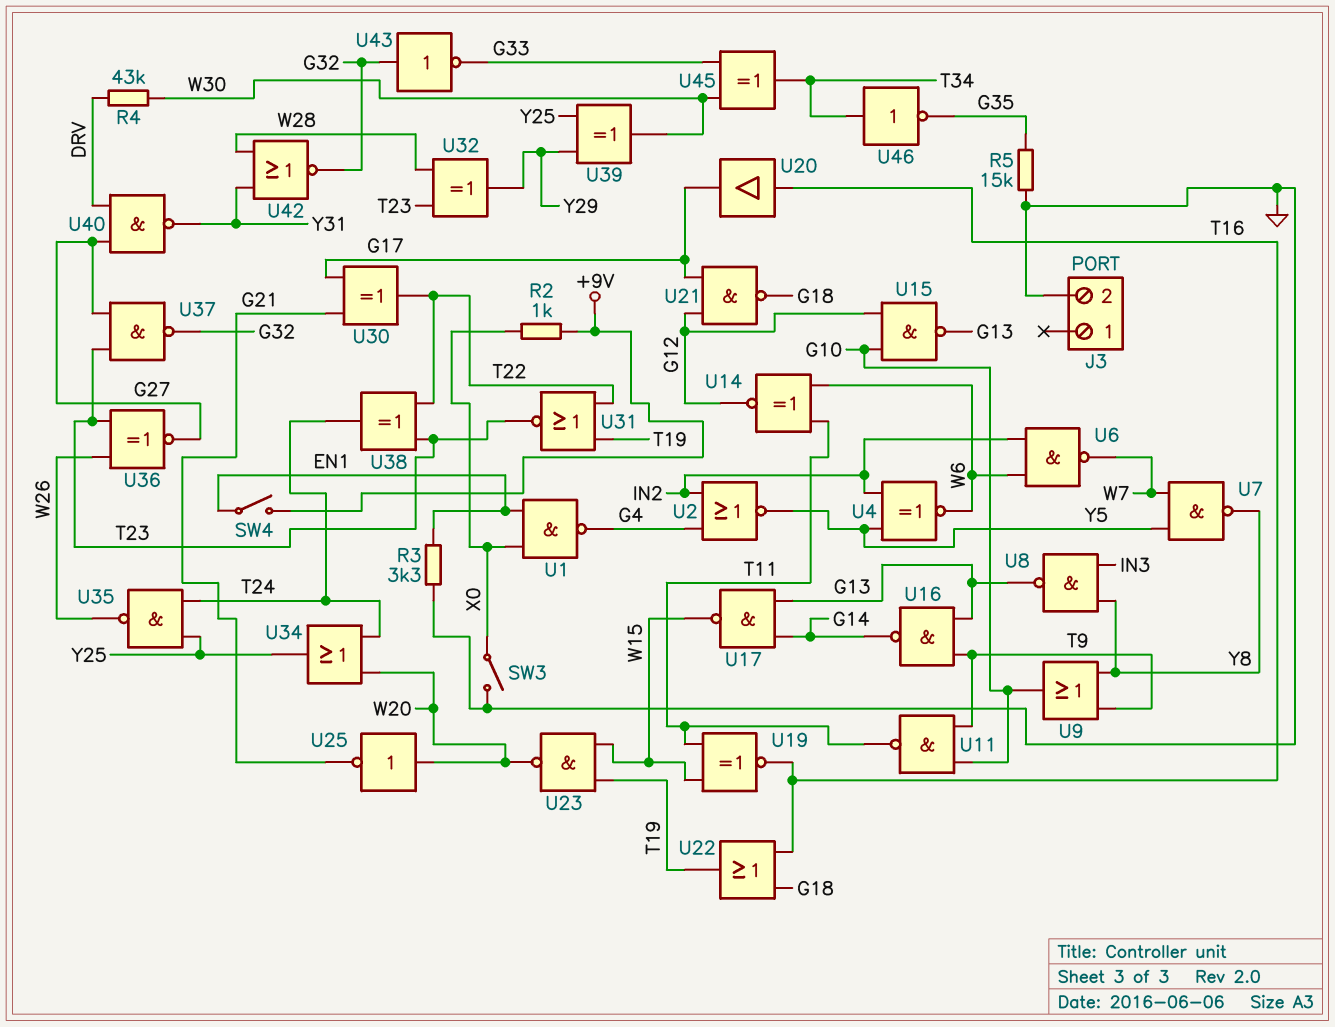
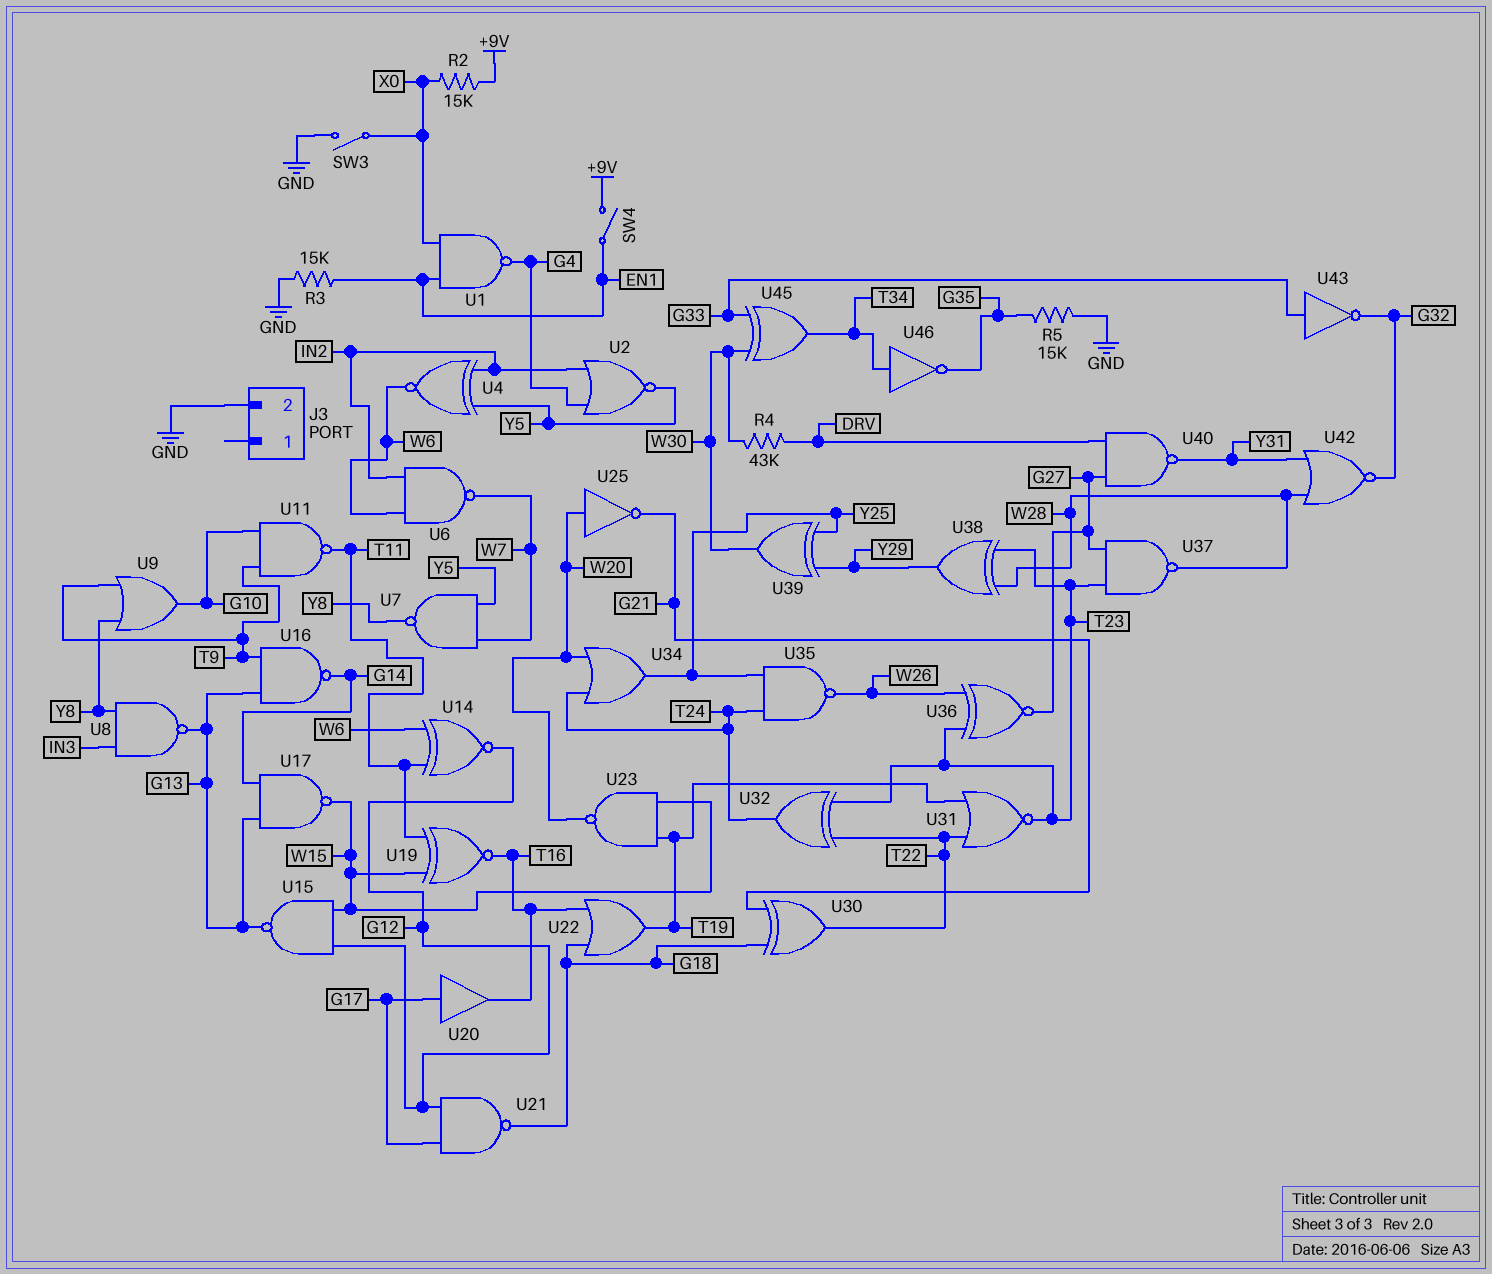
R2: 1k (+9V, X0) -> 15k (+9V, X0)
R3: 3.3k (EN1, GND) -> 15k (EN1, GND)
U15: NAND (in G10, in G12, out G13) -> NAND (in G12, in W15, out G13)
U20: buffer (in T16, out G17) -> buffer (in G17, out T16)
U30: XOR (in G17, in G21, out T22) -> XOR (in G18, in G21, out T22)
U32: XOR (in T23, in W28, out Y29) -> XOR (in T22, in T23, out T24)
U37: NAND (in G27, in T23, out G32) -> NAND (in G27, in T23, out W28)
U38: XOR (in T22, in T23, out T24) -> XOR (in T23, in W28, out Y29)
U43: NOT (in G32, out G33) -> NOT (in G33, out G32)

